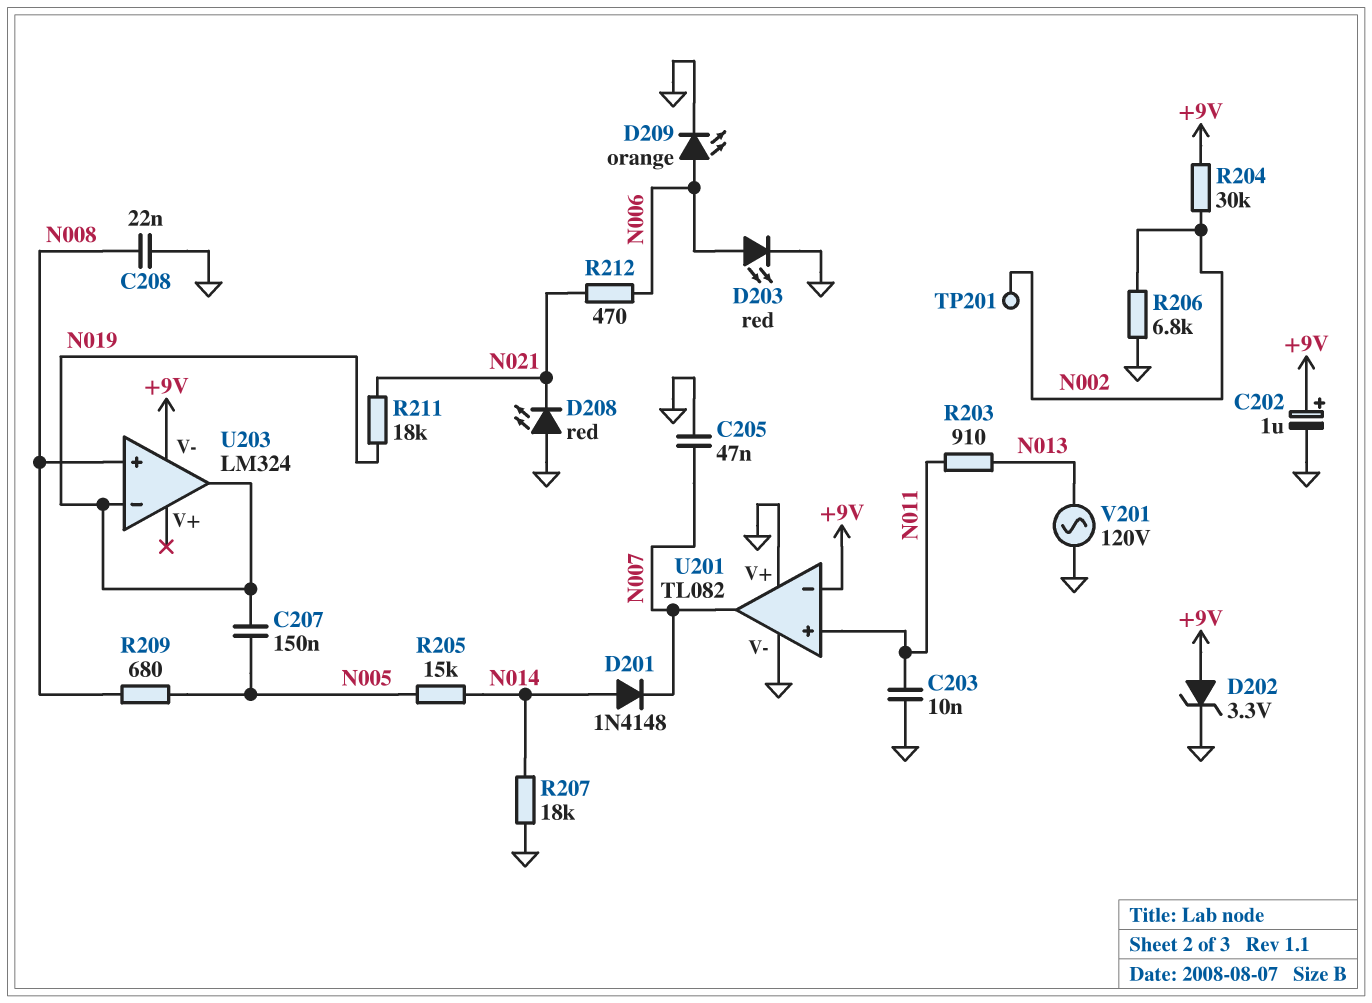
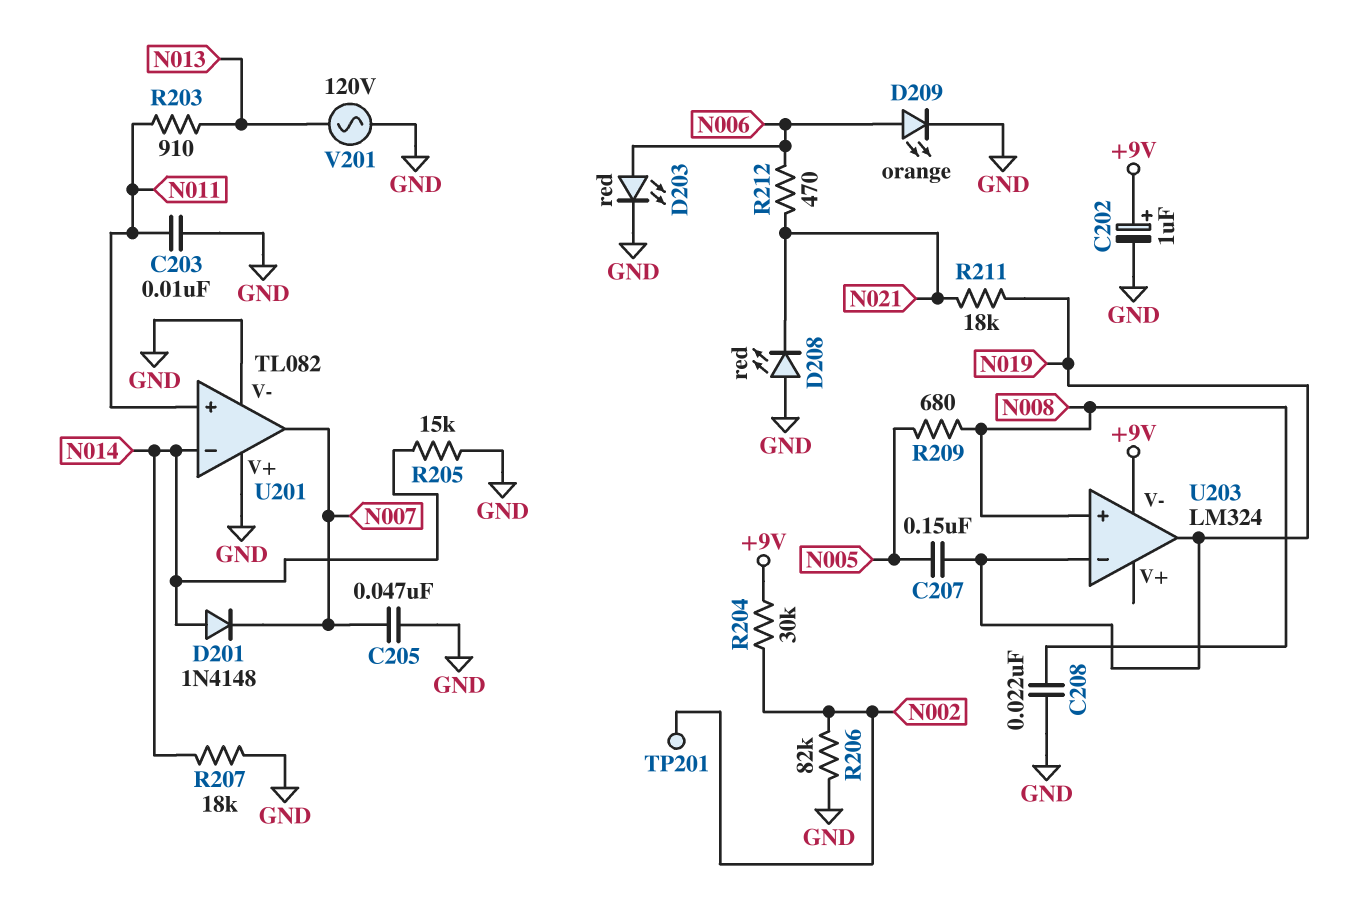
D202: zener 3.3V (A +9V, K GND) -> none
R205: 15k (N005, N014) -> 15k (GND, N014)
R206: 6.8k (GND, N002) -> 82k (GND, N002)
U201 pin in-: +9V -> N014

